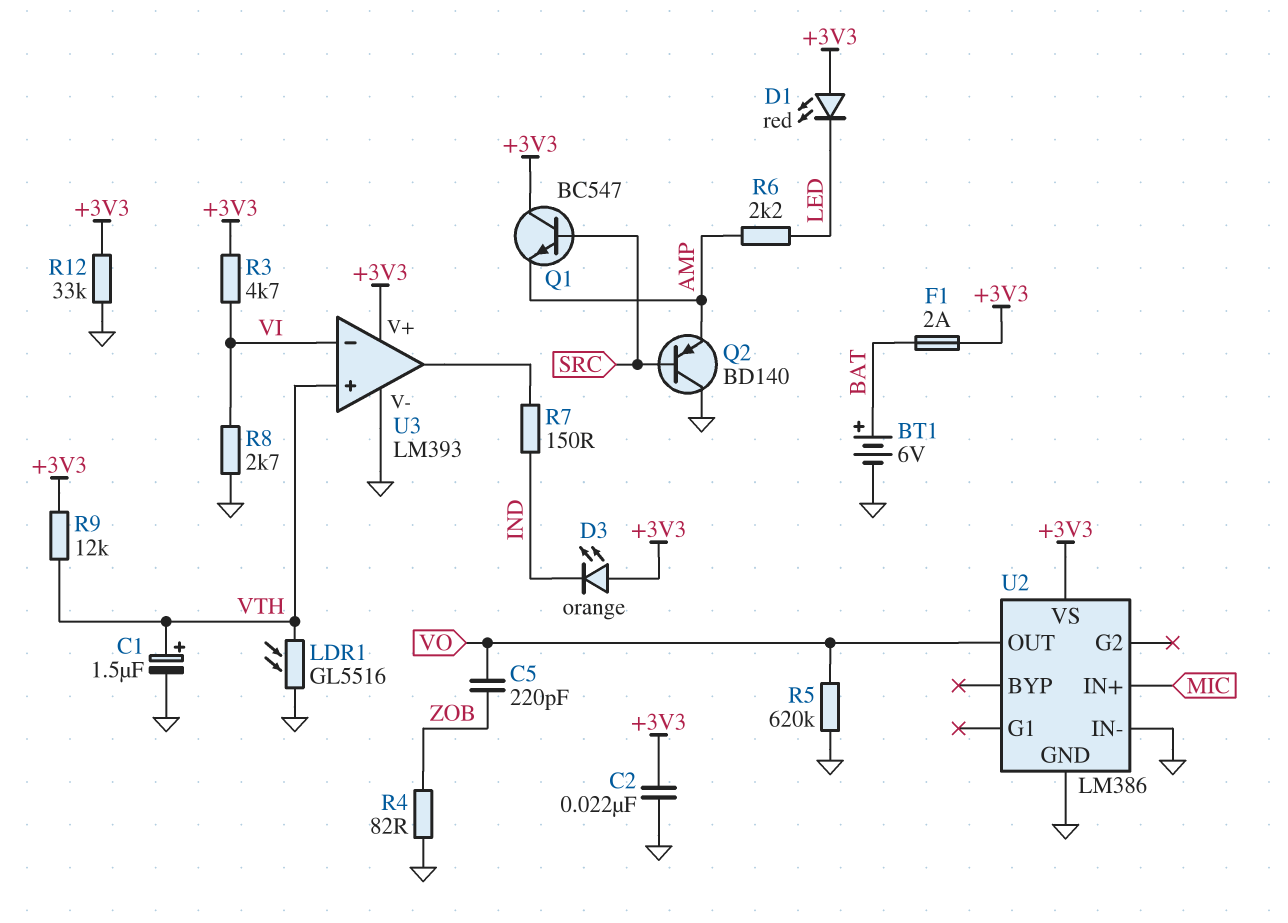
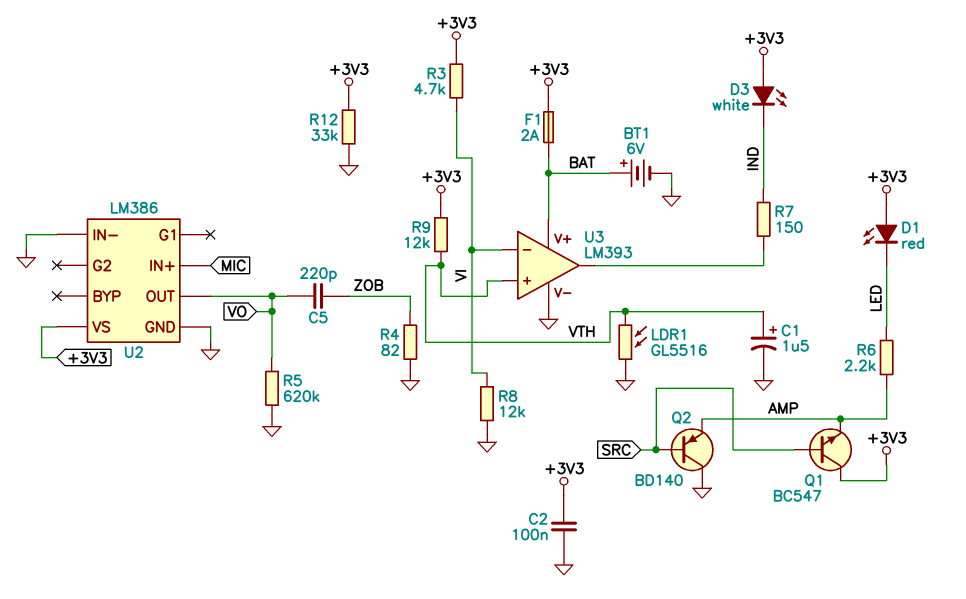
C2: 22nF (+3V3, GND) -> 100nF (+3V3, GND)
D3: LED orange (A +3V3, K IND) -> LED white (A +3V3, K IND)
R8: 2.7k (GND, VI) -> 12k (GND, VI)
U3 pin V+: +3V3 -> BAT

